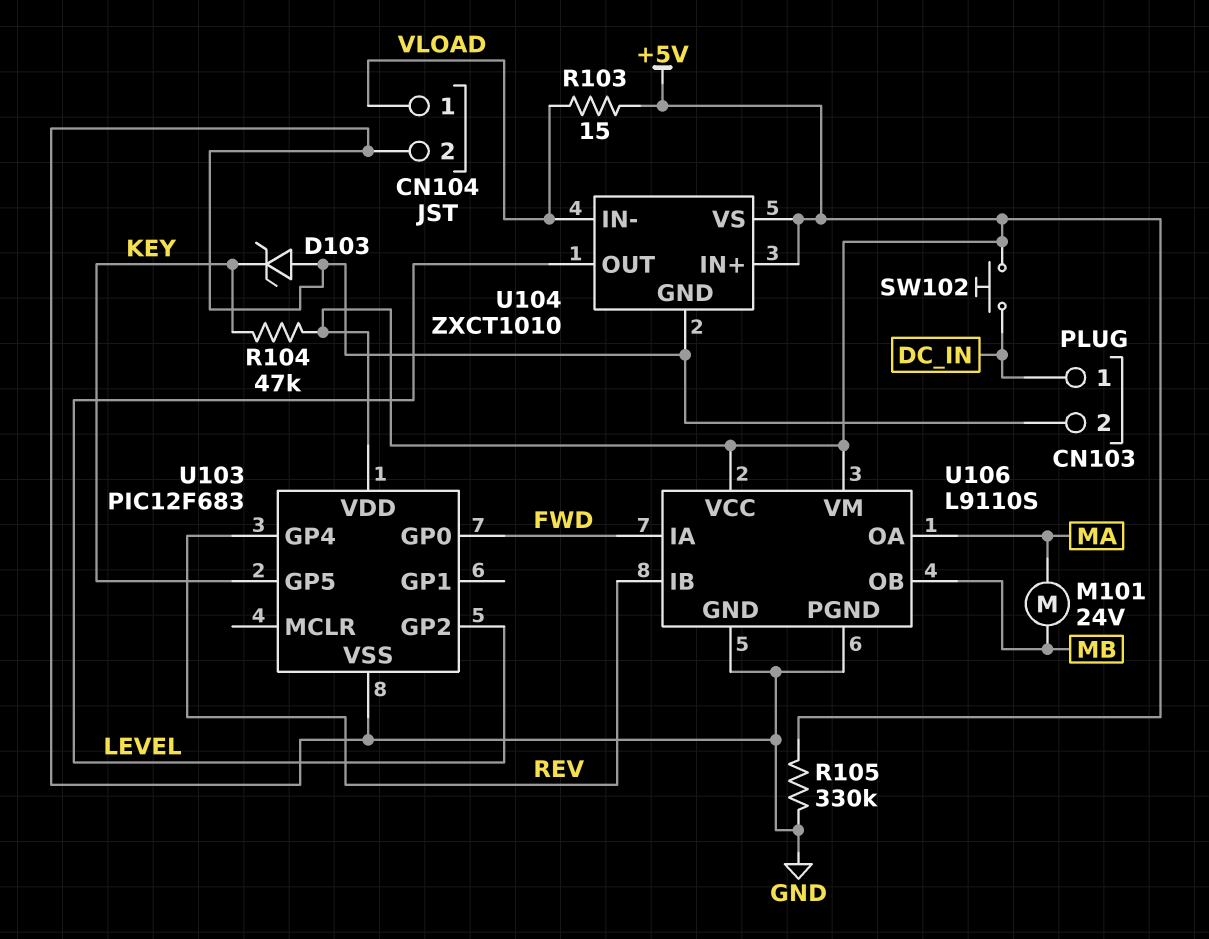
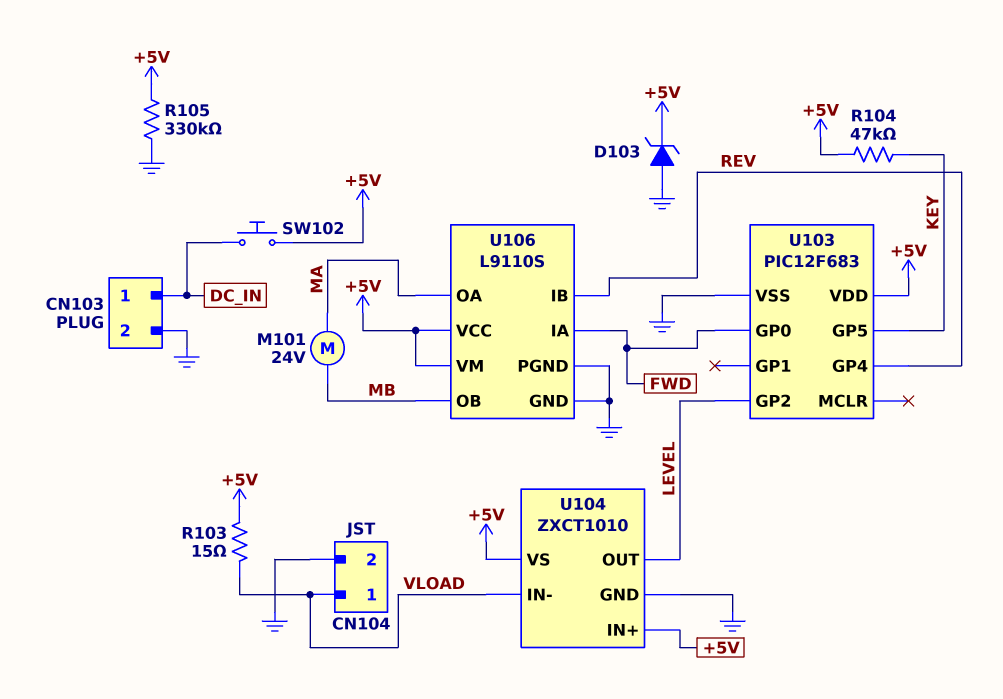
D103: zener (A GND, K KEY) -> zener (A GND, K +5V)

